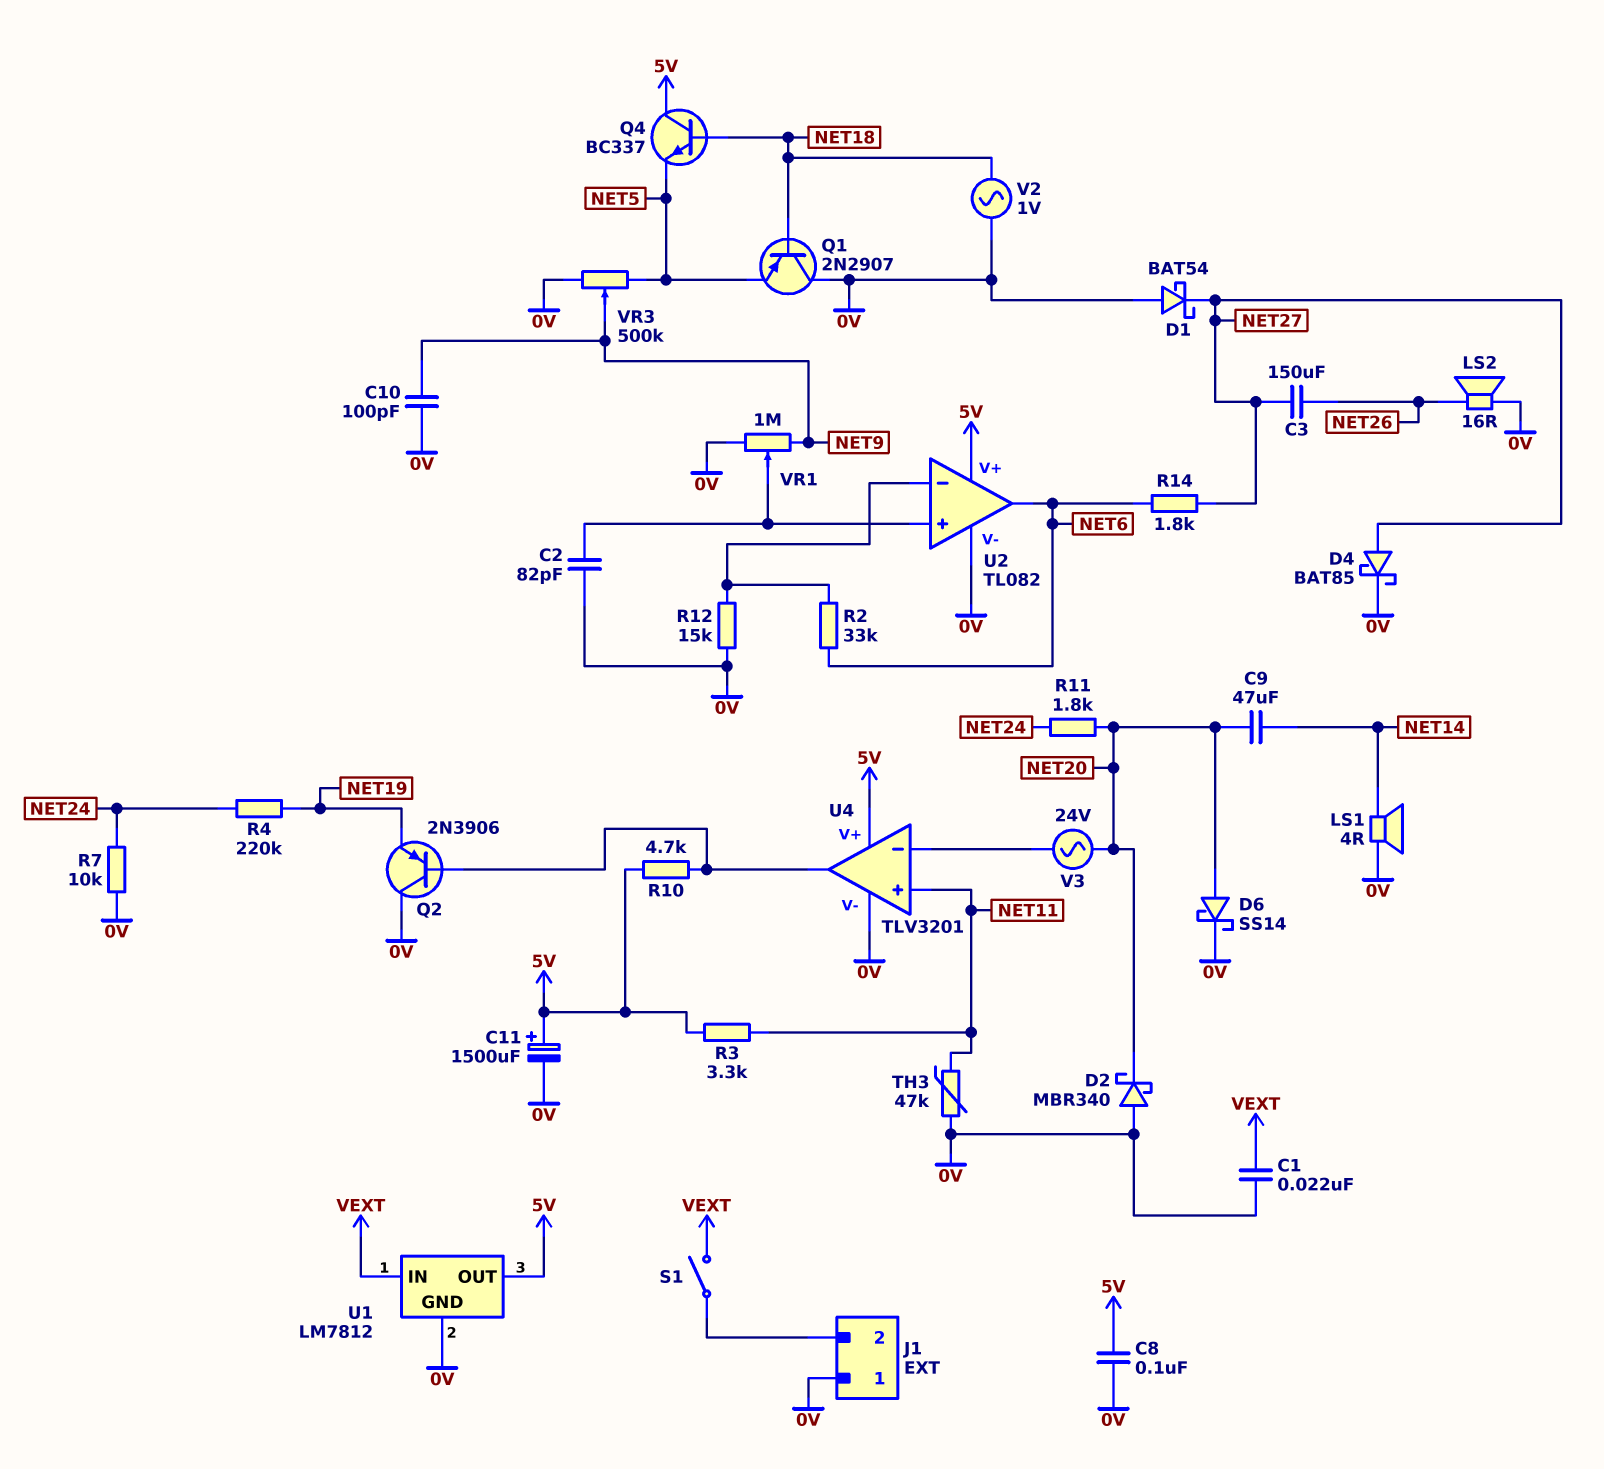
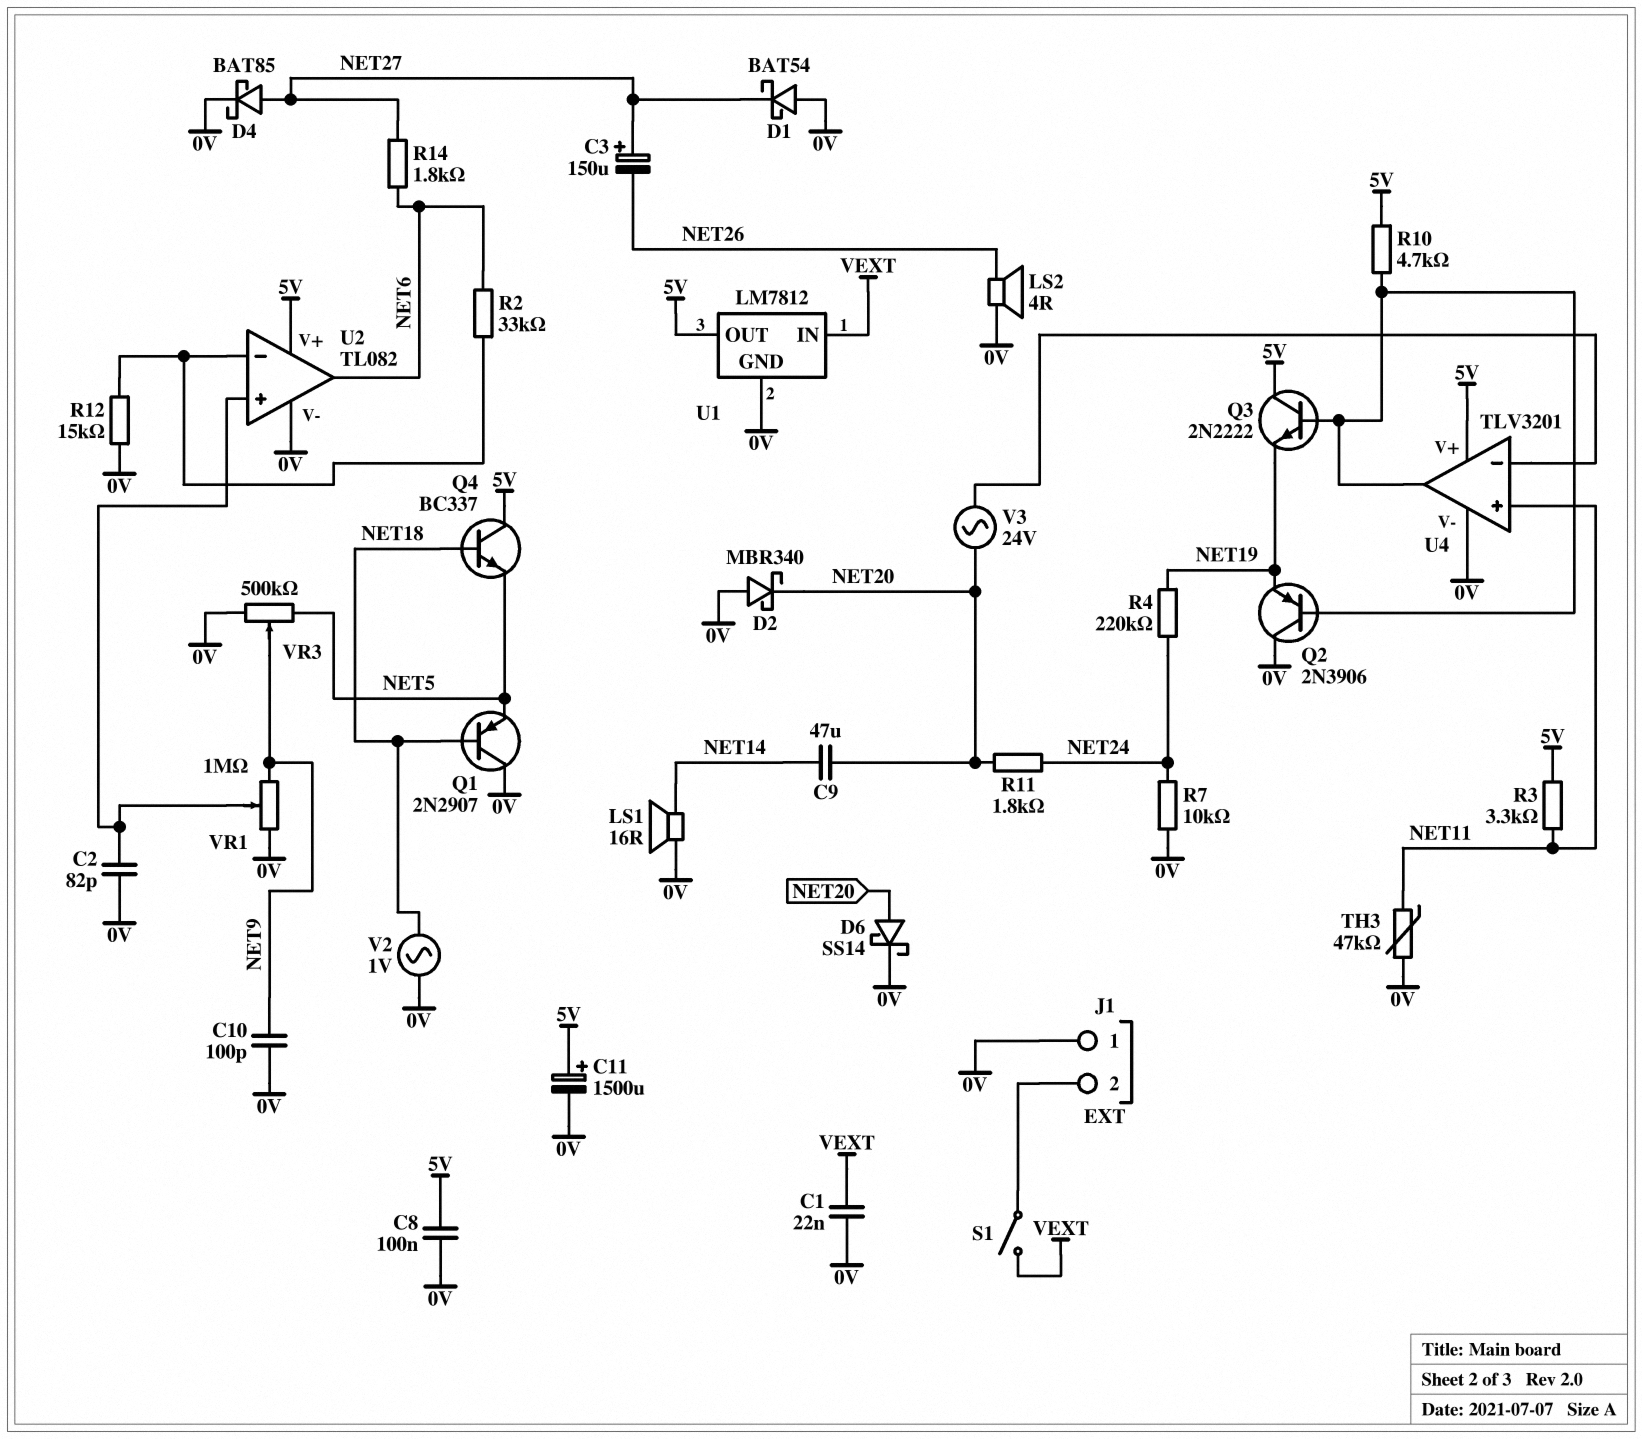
C3: 150uF (NET26, NET27) -> 150uF (plus NET27, minus NET26)
LS1: speaker 4R (0V, NET14) -> speaker 16R (0V, NET14)
LS2: speaker 16R (0V, NET26) -> speaker 4R (0V, NET26)
Q3: none -> NPN 2N2222 (B U4/out, C 5V, E NET19)

